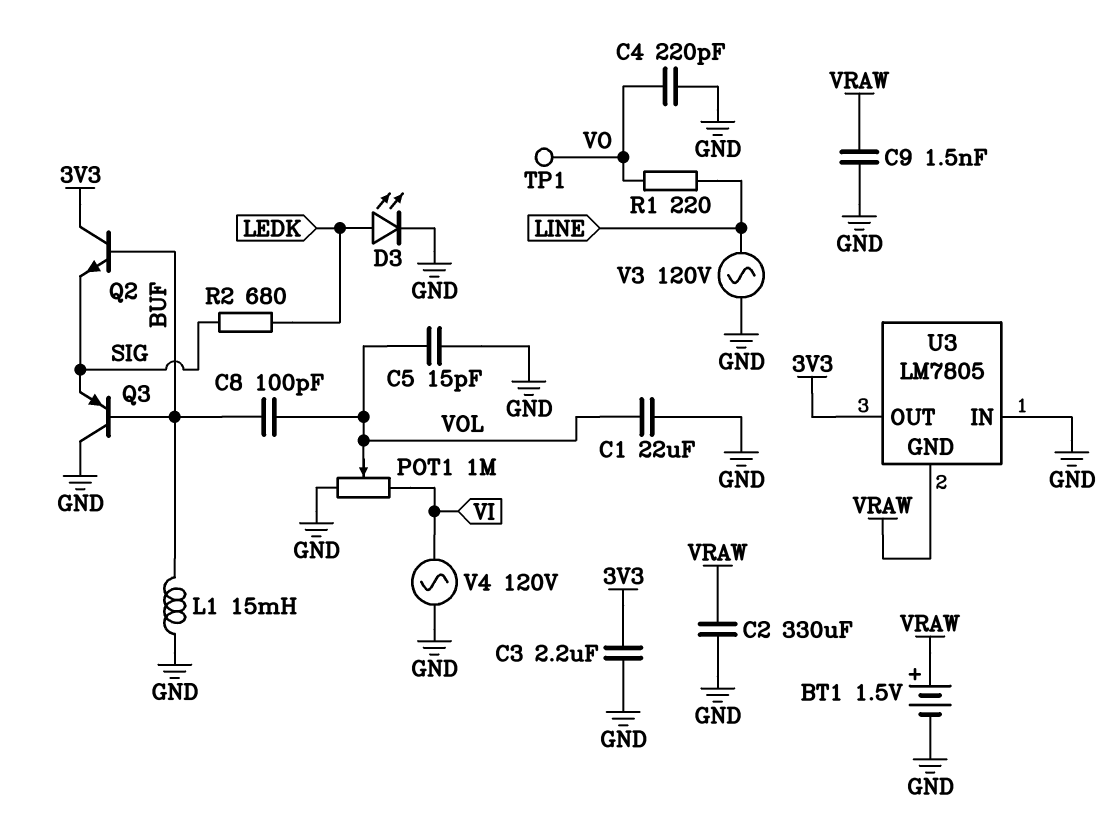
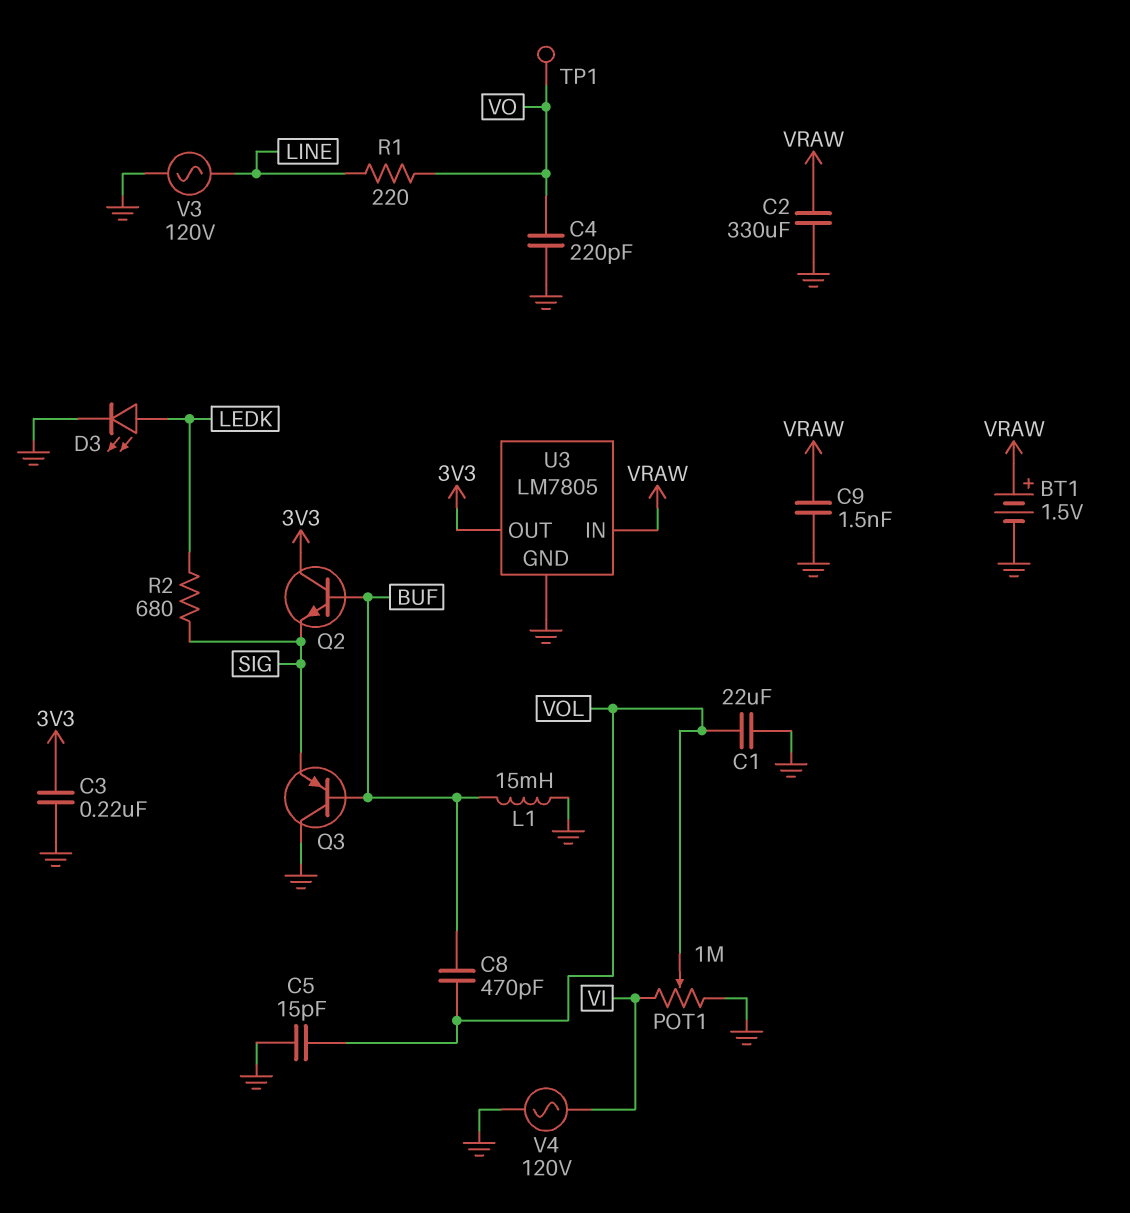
C3: 2.2uF (3V3, GND) -> 220nF (3V3, GND)
C8: 100pF (BUF, VOL) -> 470pF (BUF, VOL)
U3 pin GND: VRAW -> GND
U3 pin IN: GND -> VRAW

